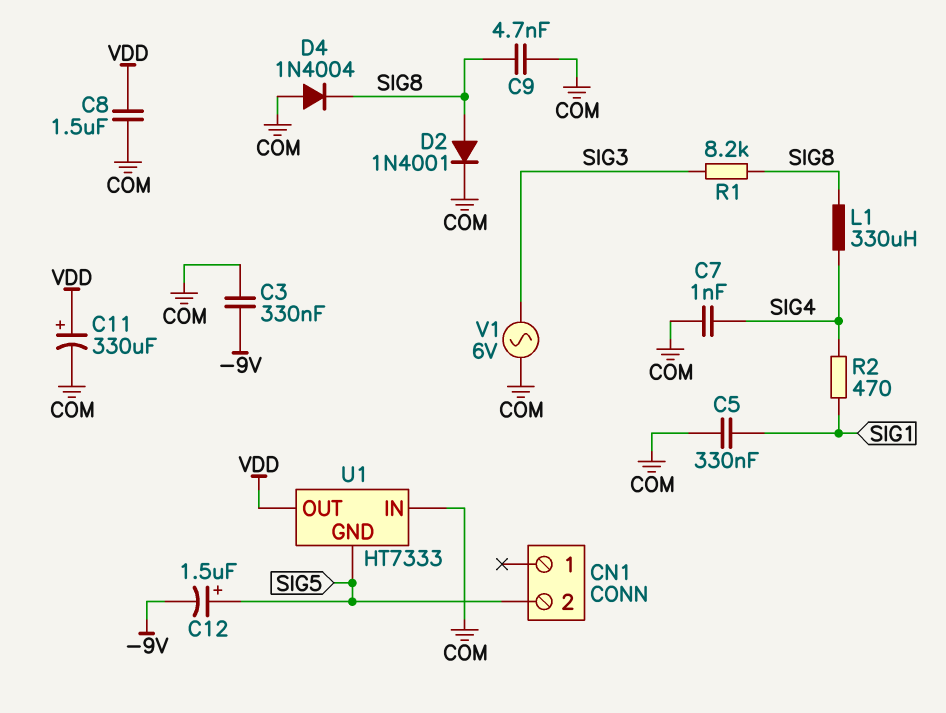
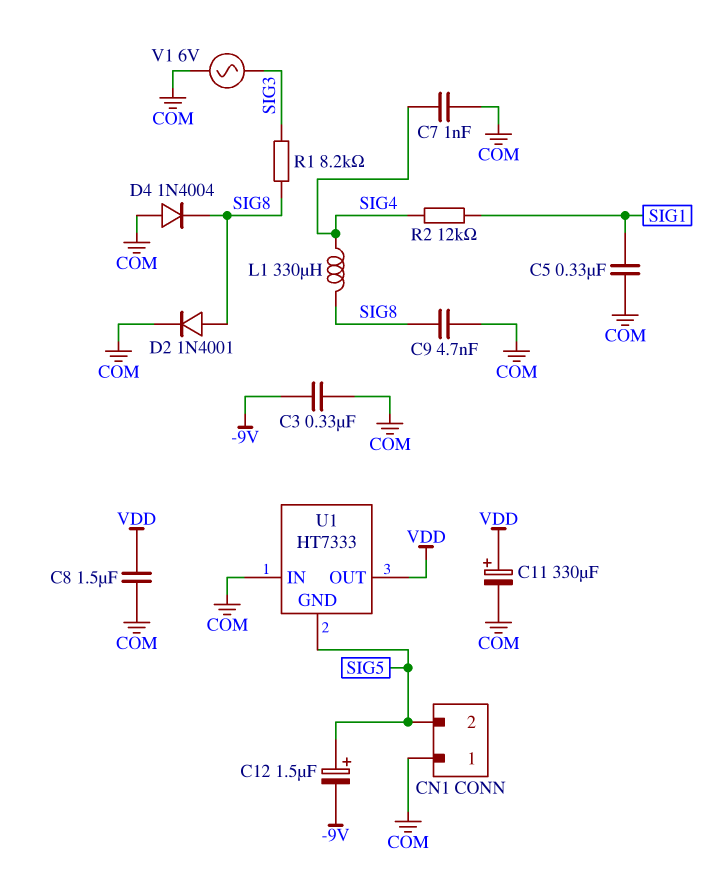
CN1 pin 1: none -> COM
R2: 470 (SIG1, SIG4) -> 12k (SIG1, SIG4)

